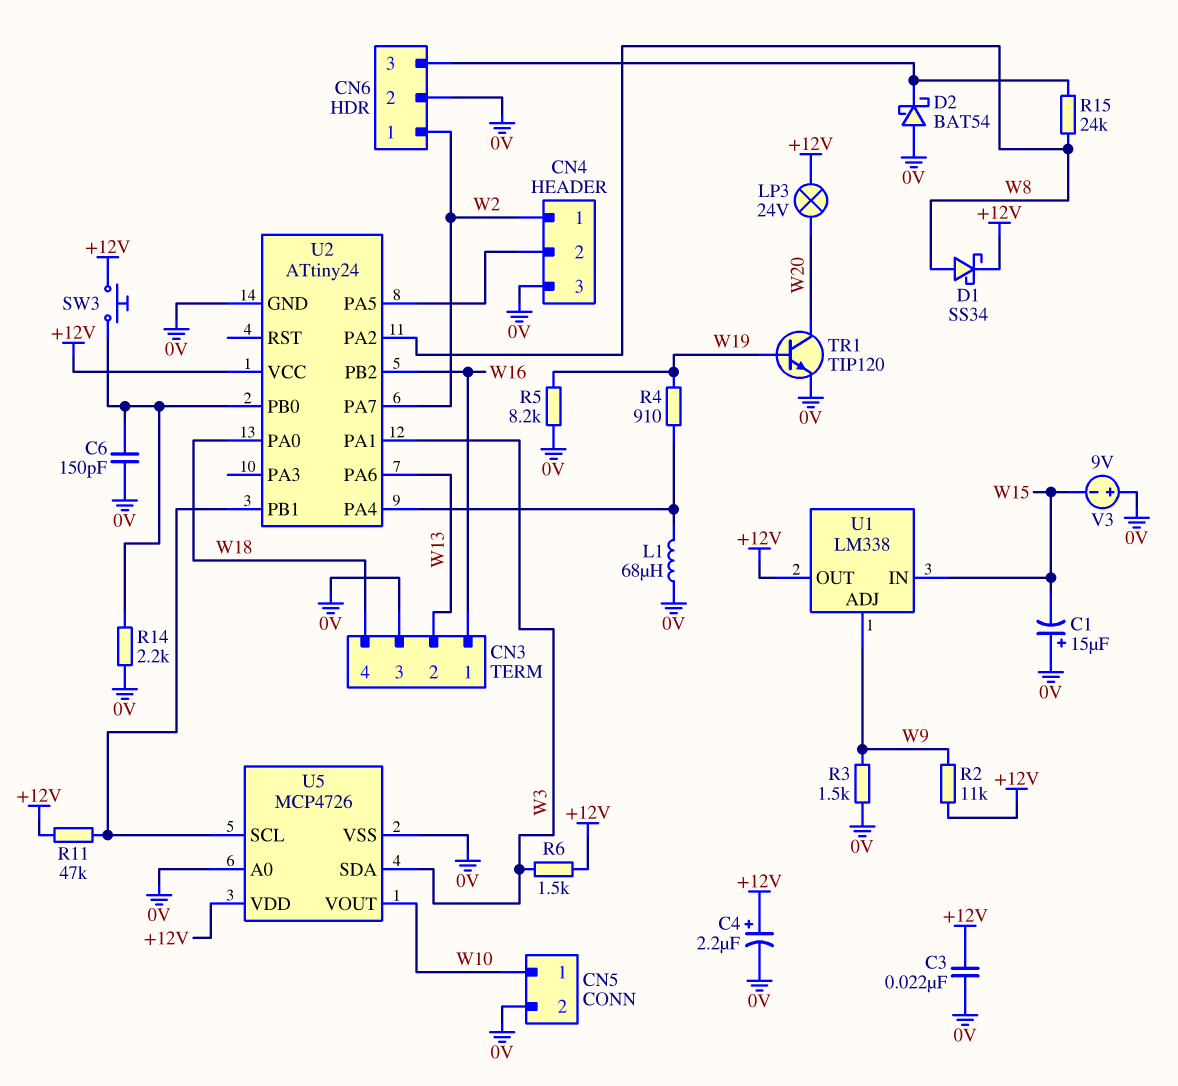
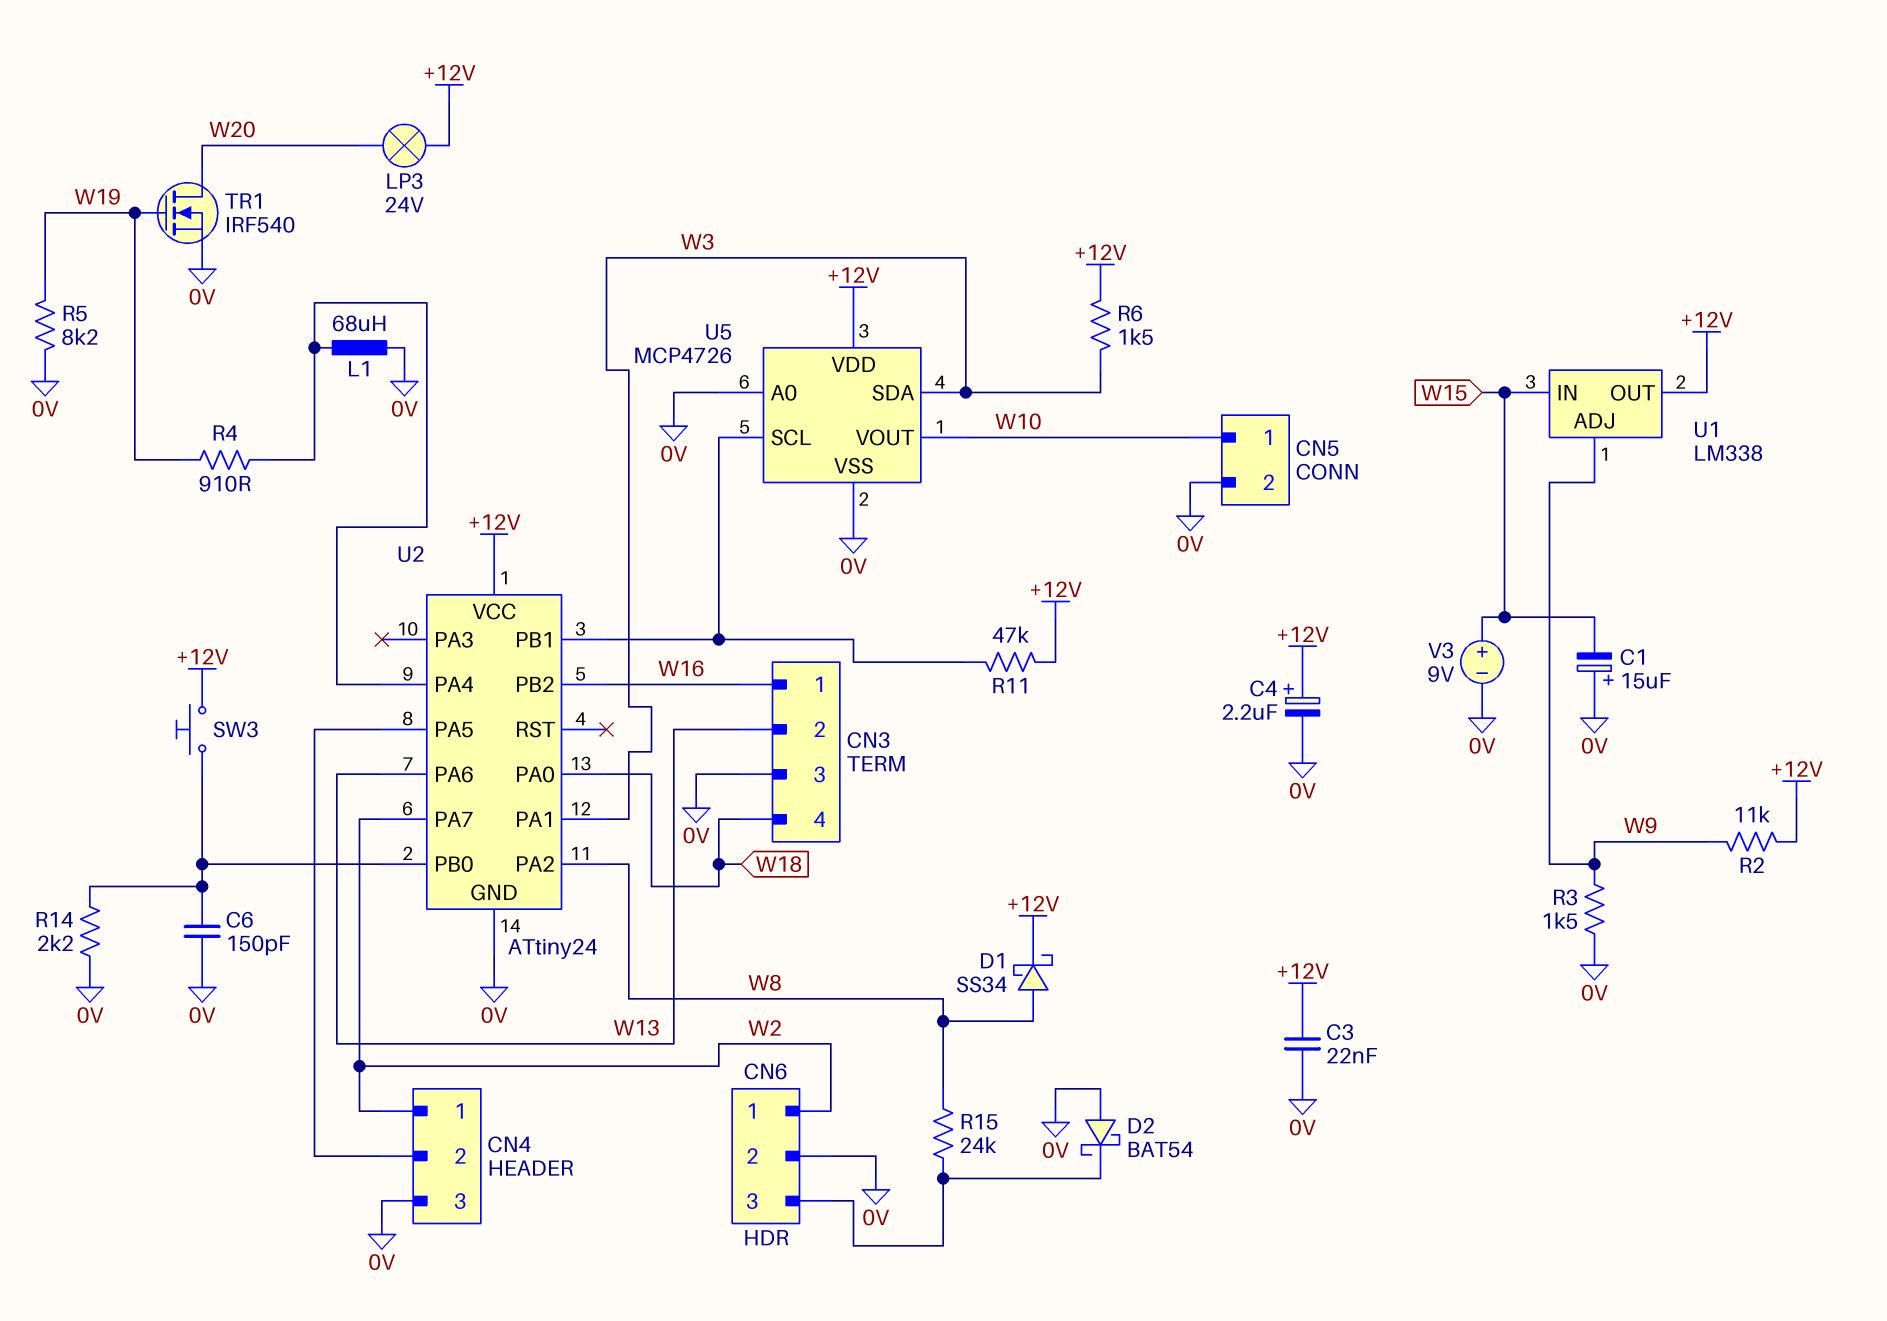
TR1: NPN TIP120 (B W19, C W20, E 0V) -> NMOS IRF540 (G W19, D W20, S 0V)
V3: 9V (plus 0V, minus W15) -> 9V (plus W15, minus 0V)

